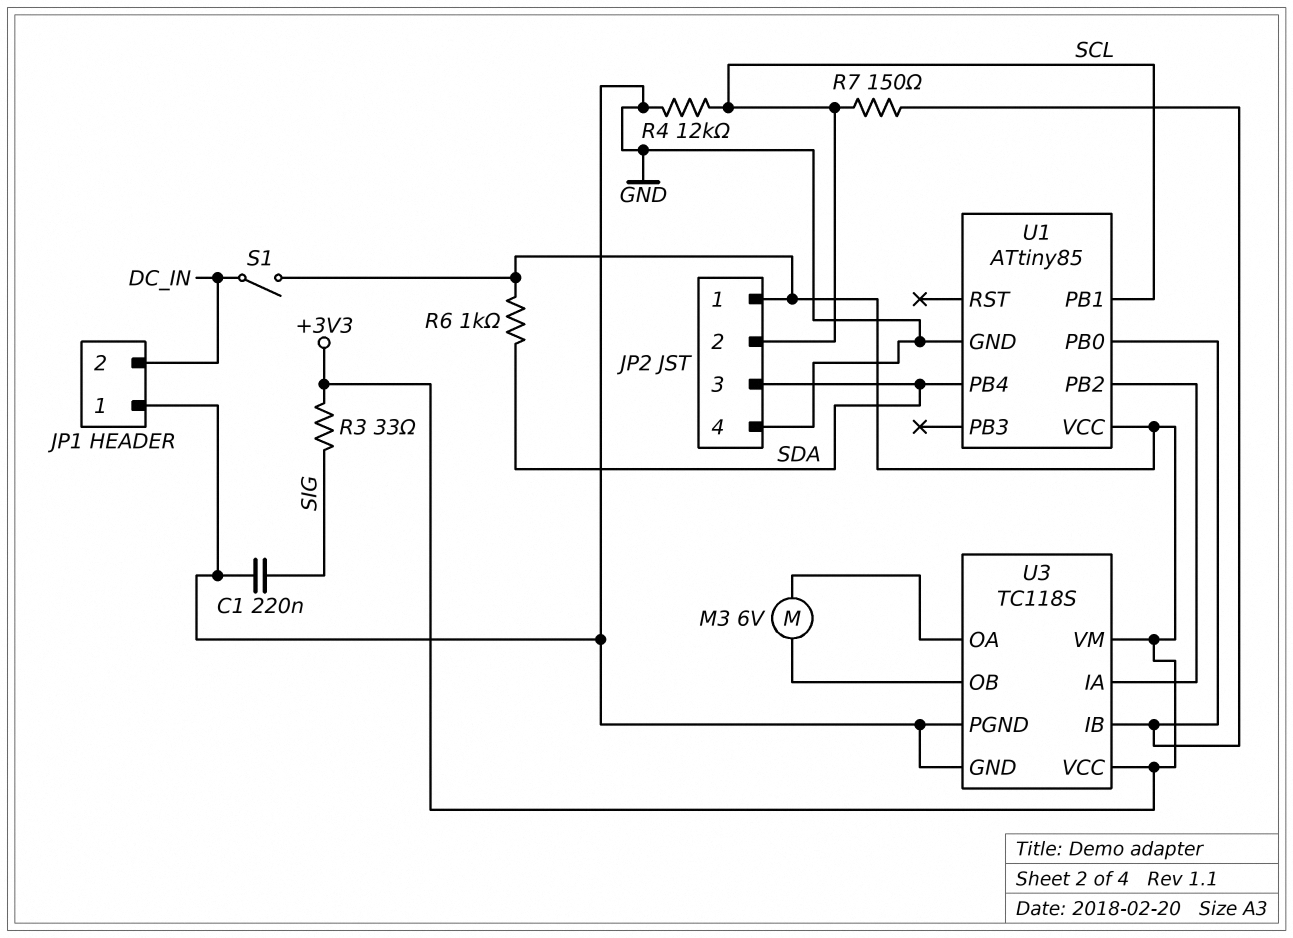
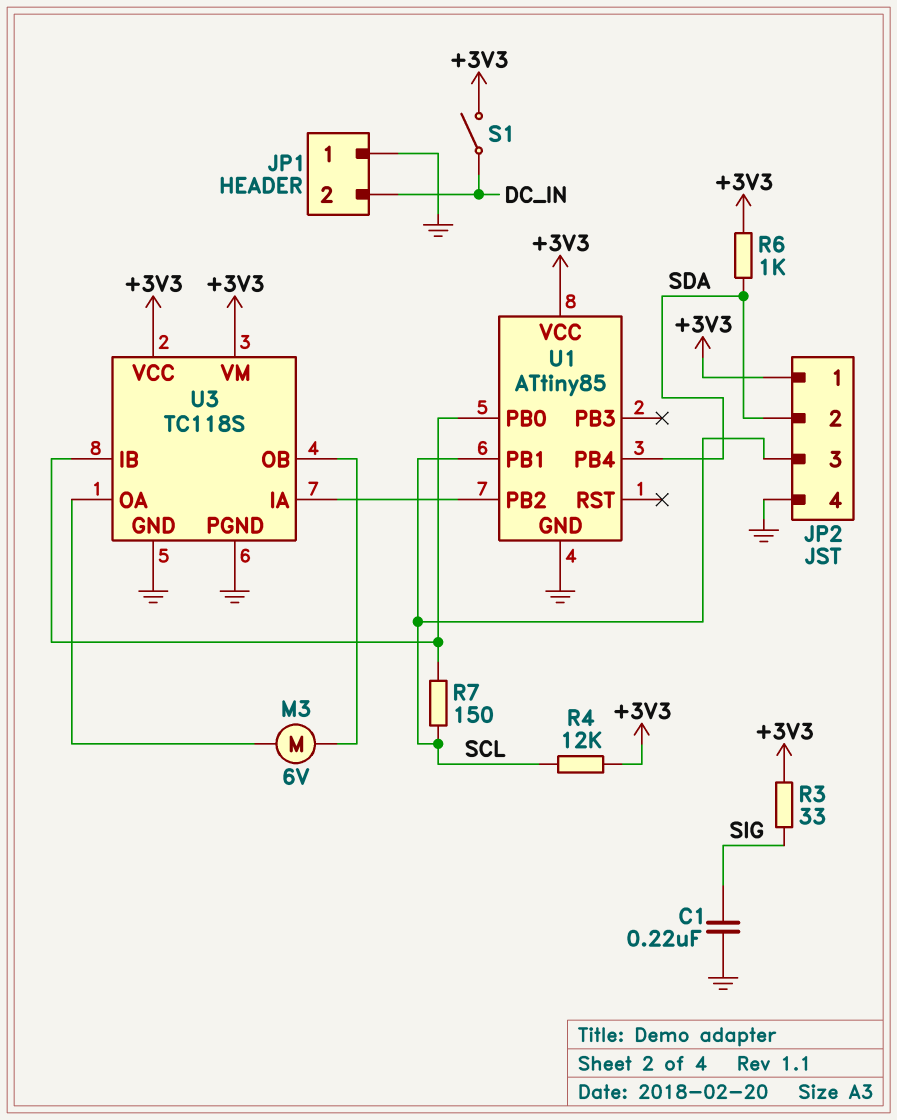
JP2 pin 2: SCL -> SDA
JP2 pin 3: SDA -> SCL
R4: 12k (GND, SCL) -> 12k (+3V3, SCL)

